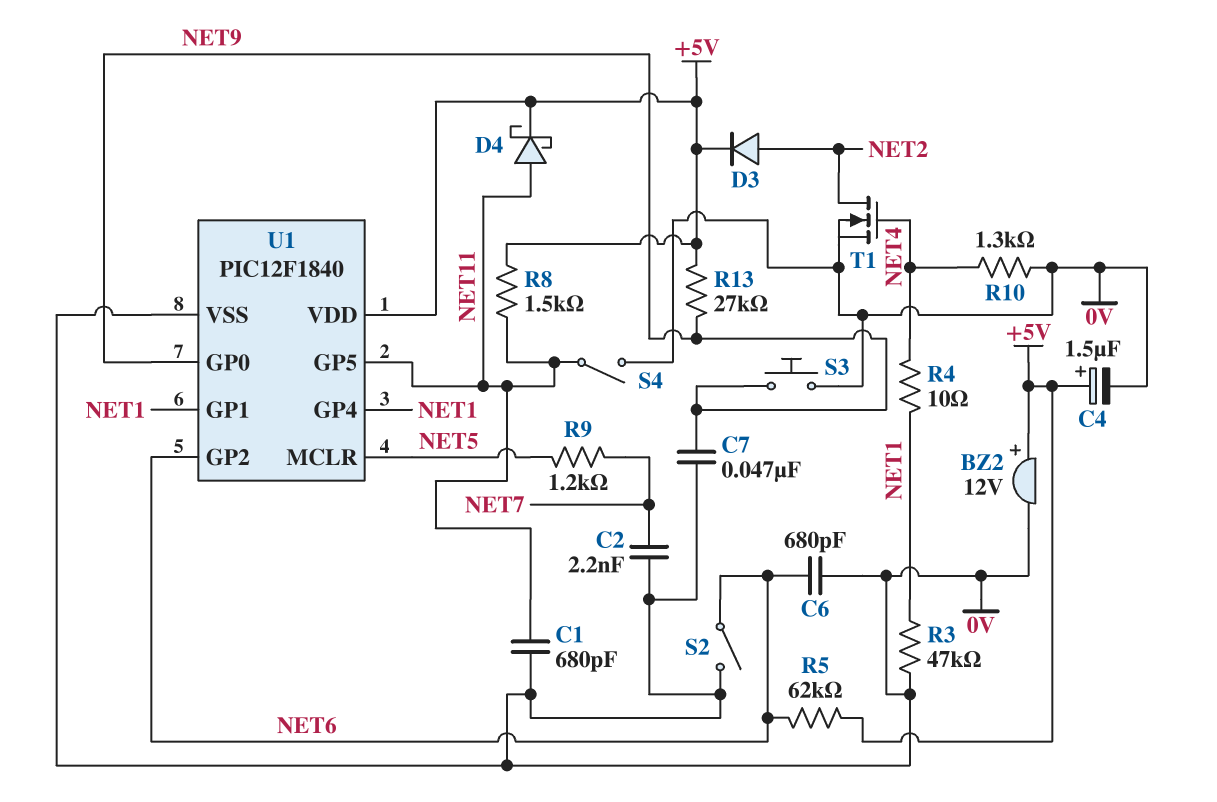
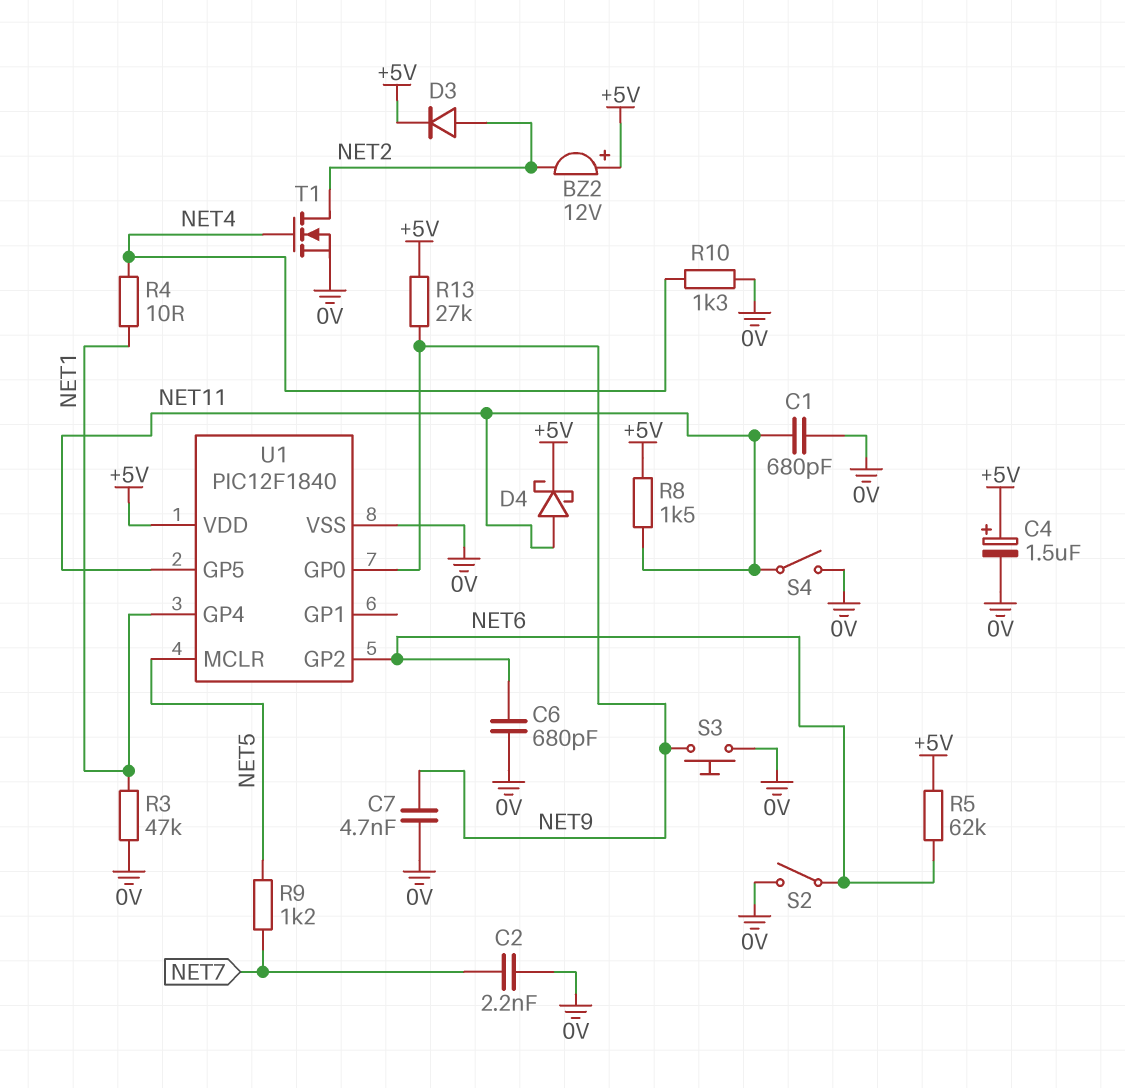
BZ2: buzzer 12V (plus +5V, minus 0V) -> buzzer 12V (plus +5V, minus NET2)
C7: 47nF (0V, NET9) -> 4.7nF (0V, NET9)
U1 pin GP1: NET1 -> none

